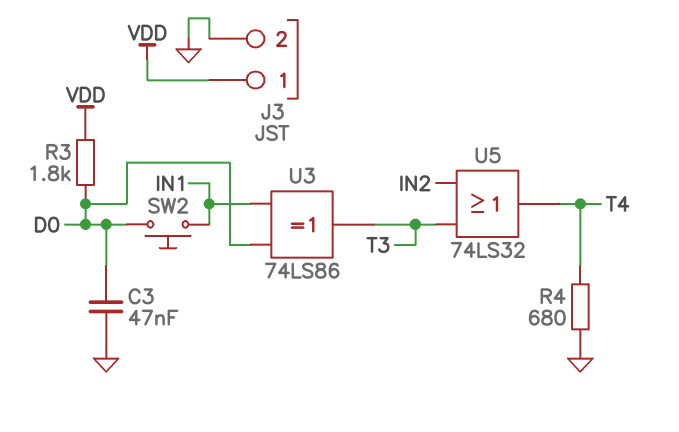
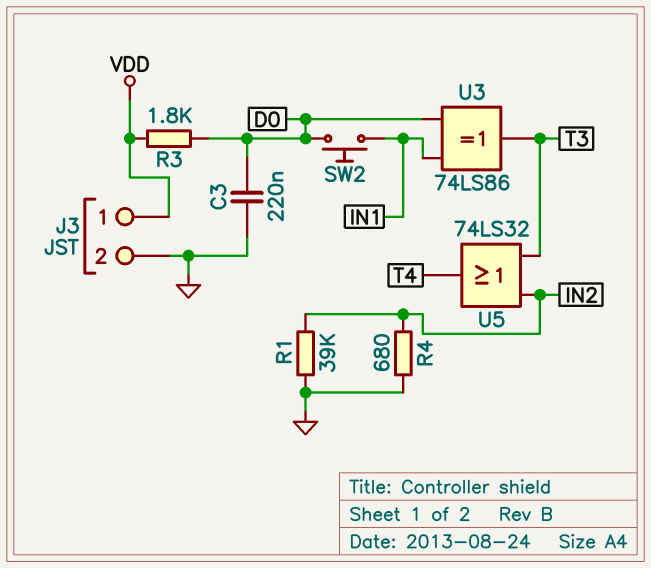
C3: 47nF (D0, GND) -> 220nF (D0, GND)
R1: none -> 39k (GND, IN2)
R4: 680 (GND, T4) -> 680 (GND, IN2)

